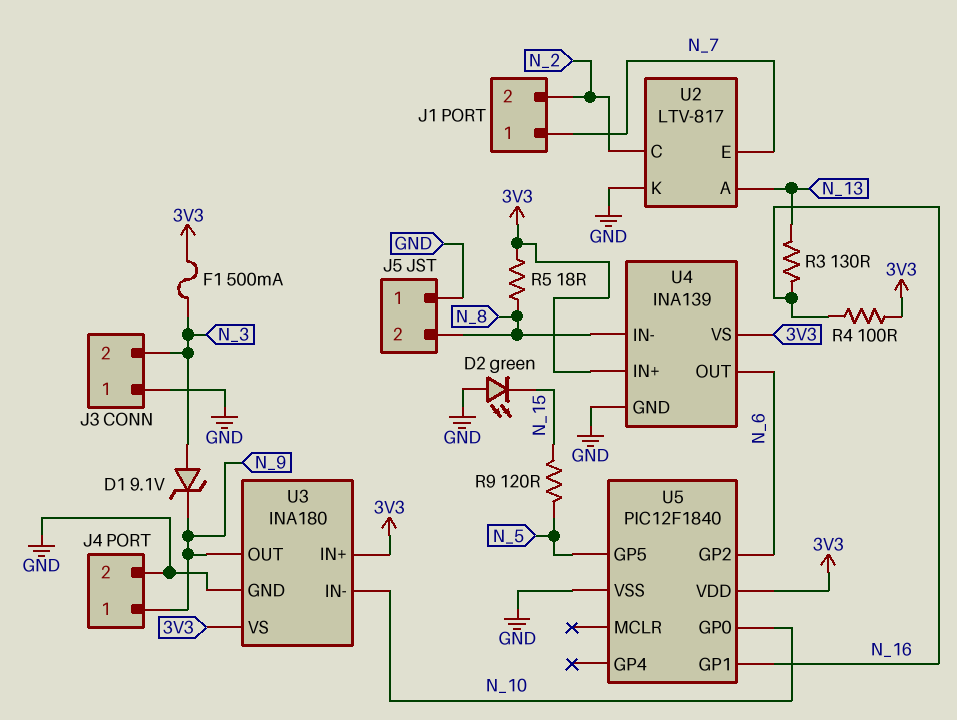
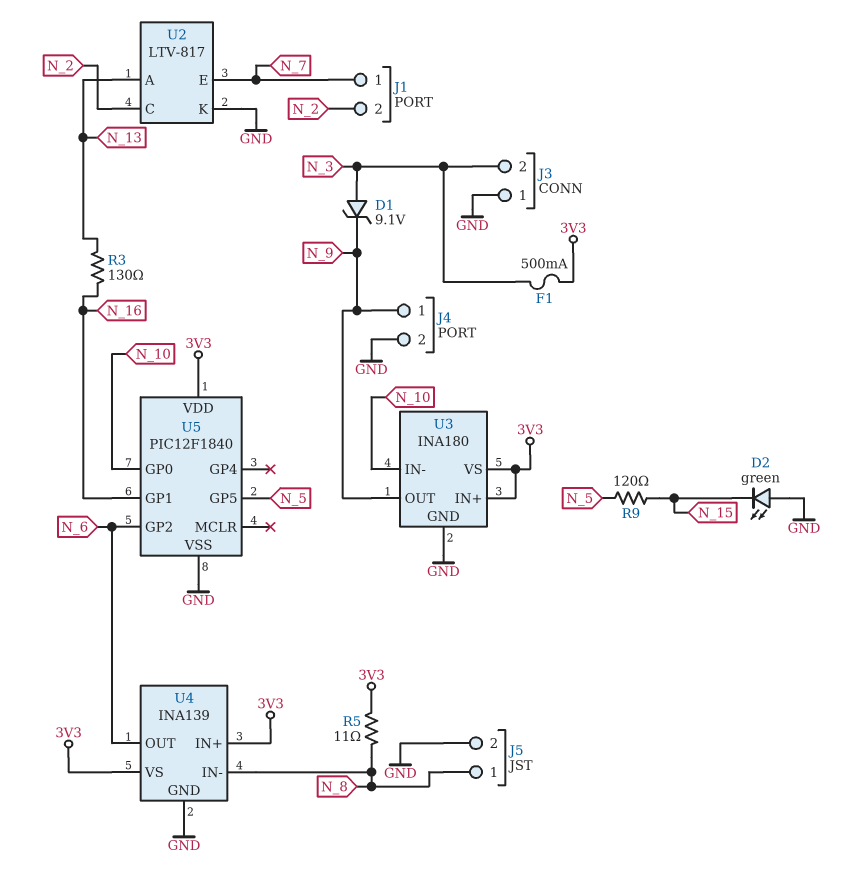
J5 pin 1: GND -> N_8
J5 pin 2: N_8 -> GND
R4: 100 (3V3, N_16) -> none
R5: 18 (3V3, N_8) -> 11 (3V3, N_8)

